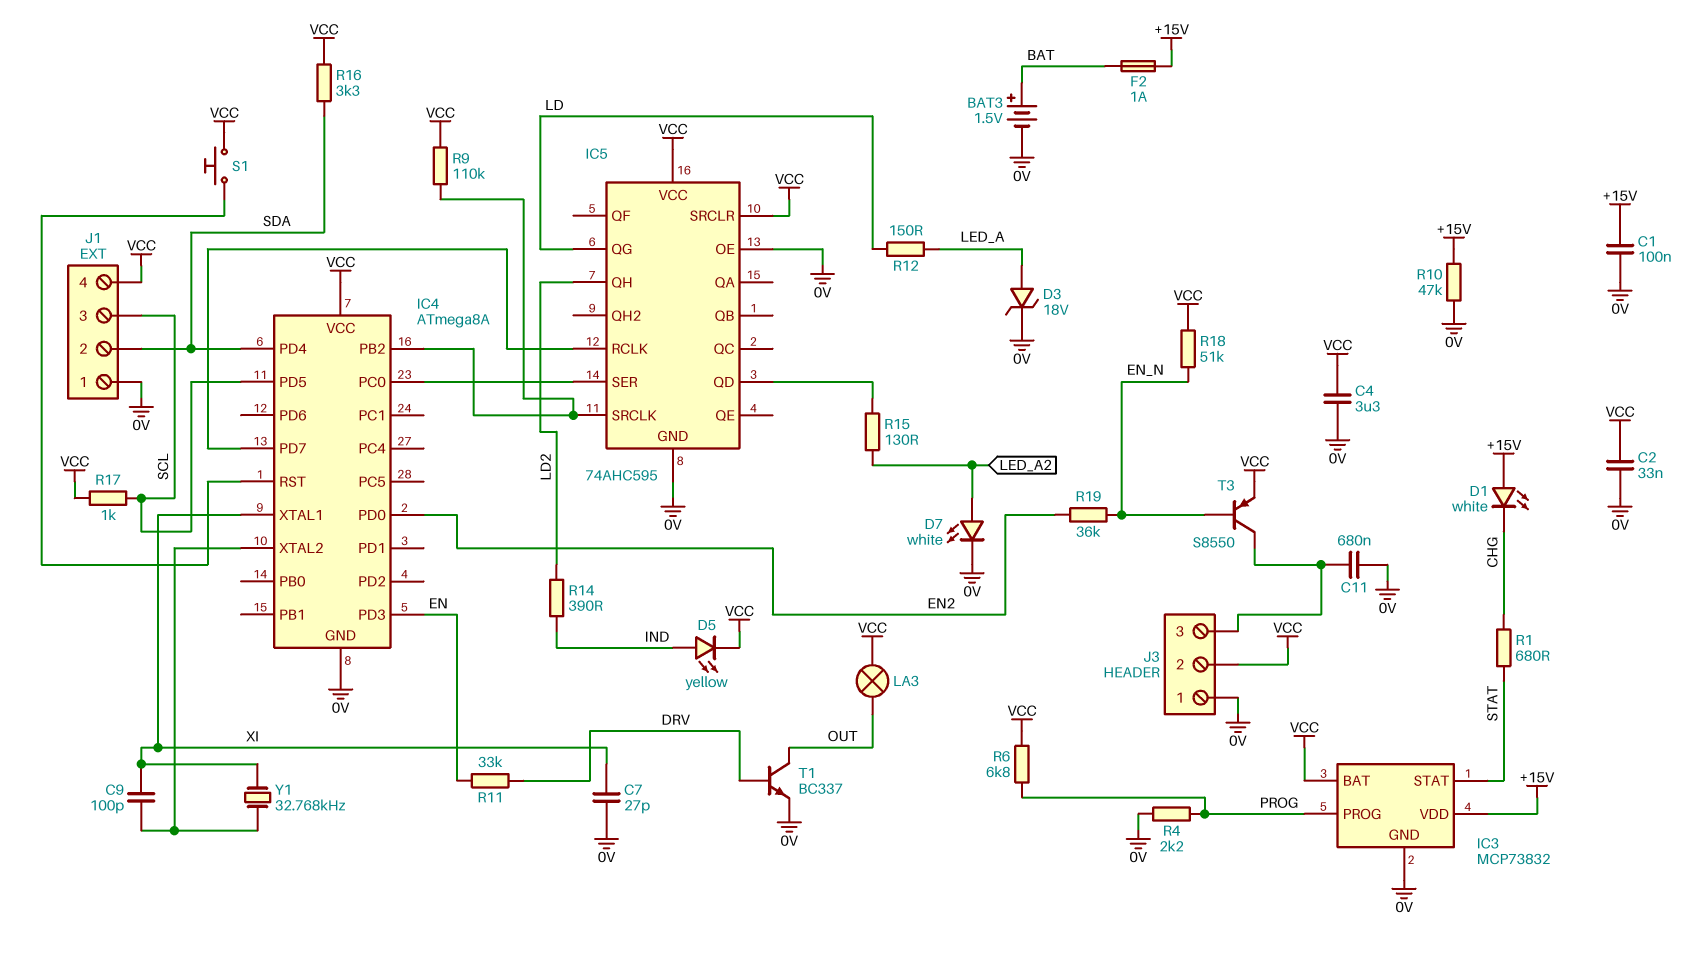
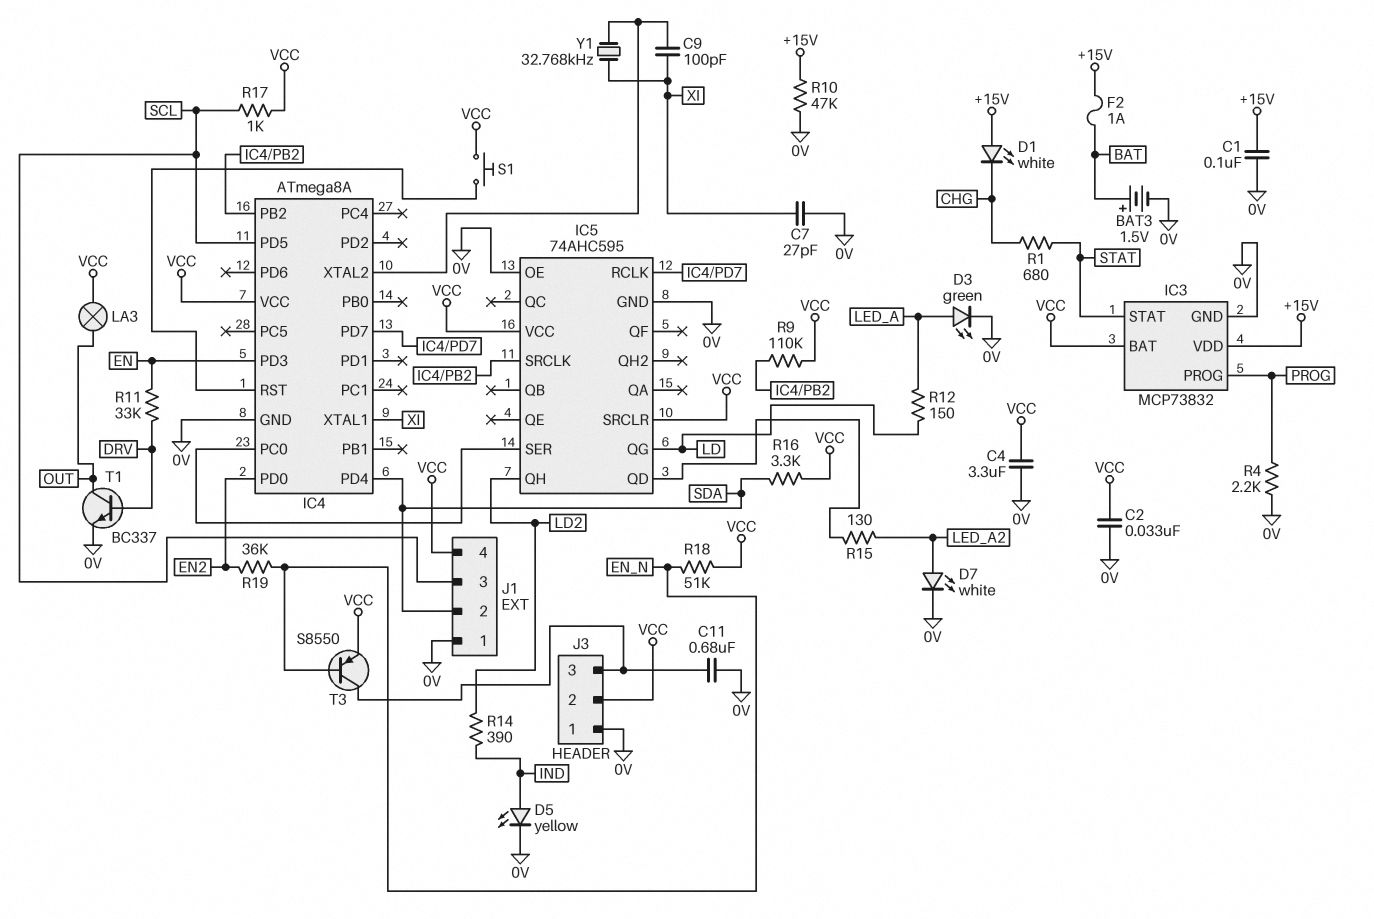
D3: zener 18V (A LED_A, K 0V) -> LED green (A LED_A, K 0V)
D5: LED yellow (A IND, K VCC) -> LED yellow (A IND, K 0V)
R6: 6.8k (PROG, VCC) -> none

